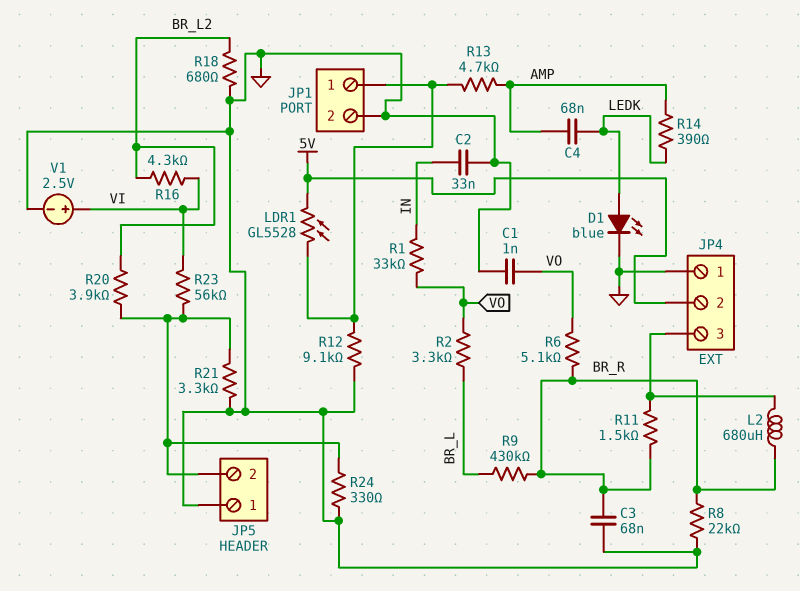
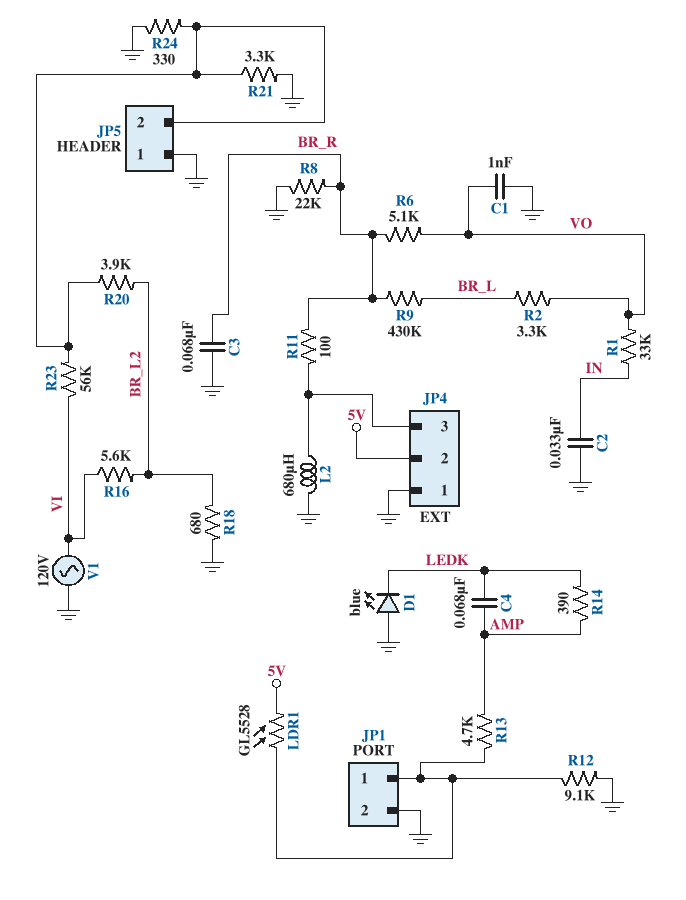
D1: LED blue (A LEDK, K GND) -> LED blue (A GND, K LEDK)
L2: 680uH (BR_R, JP4/3) -> 680uH (GND, JP4/3)
R11: 1.5k (BR_R, JP4/3) -> 100 (BR_R, JP4/3)
R16: 4.3k (BR_L2, VI) -> 5.6k (BR_L2, VI)
V1: 2.5V (plus VI, minus GND) -> AC 120V (GND, VI)

